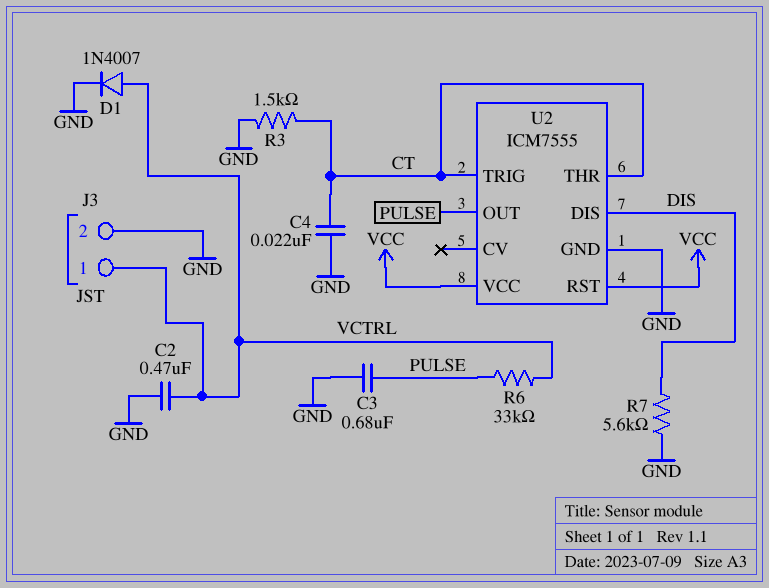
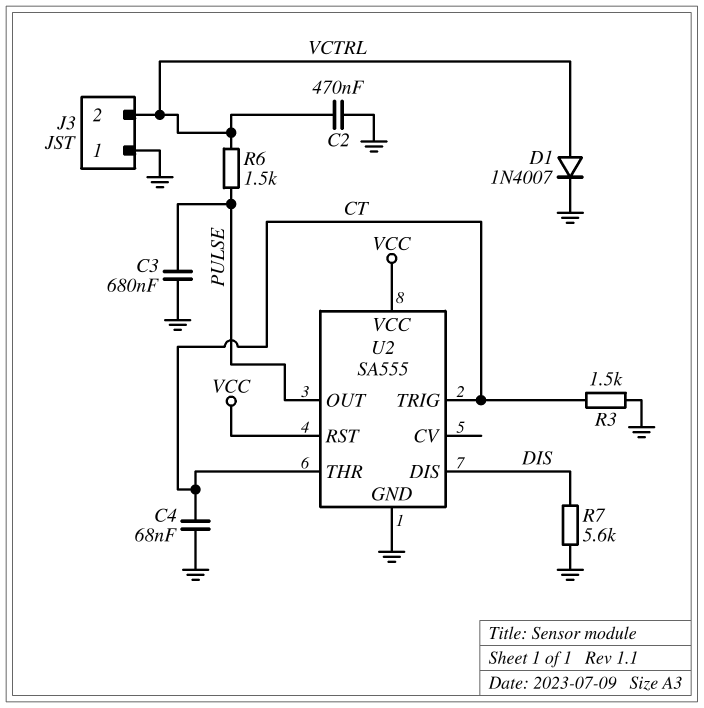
C4: 22nF (CT, GND) -> 68nF (CT, GND)
J3 pin 1: VCTRL -> GND
J3 pin 2: GND -> VCTRL
R6: 33k (PULSE, VCTRL) -> 1.5k (PULSE, VCTRL)
U2: ICM7555 -> SA555

